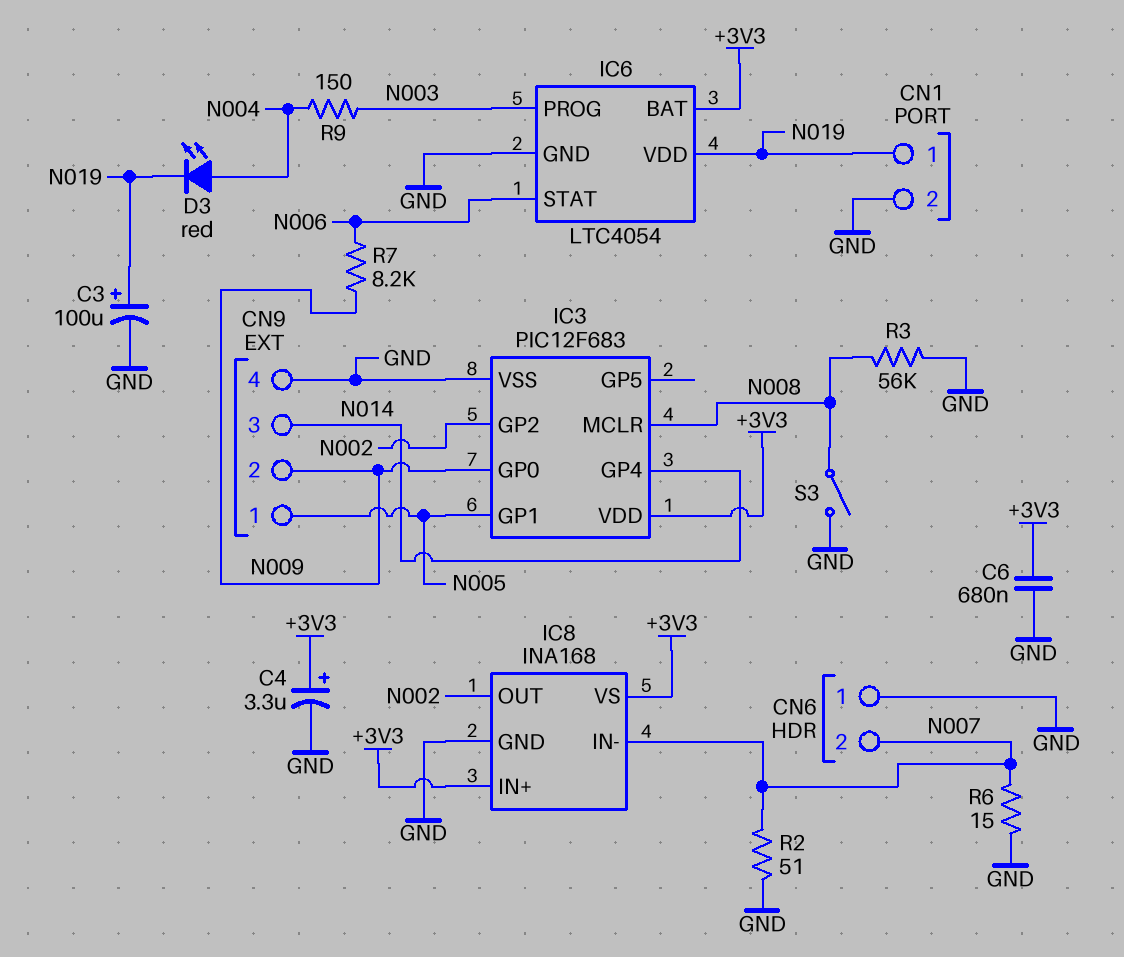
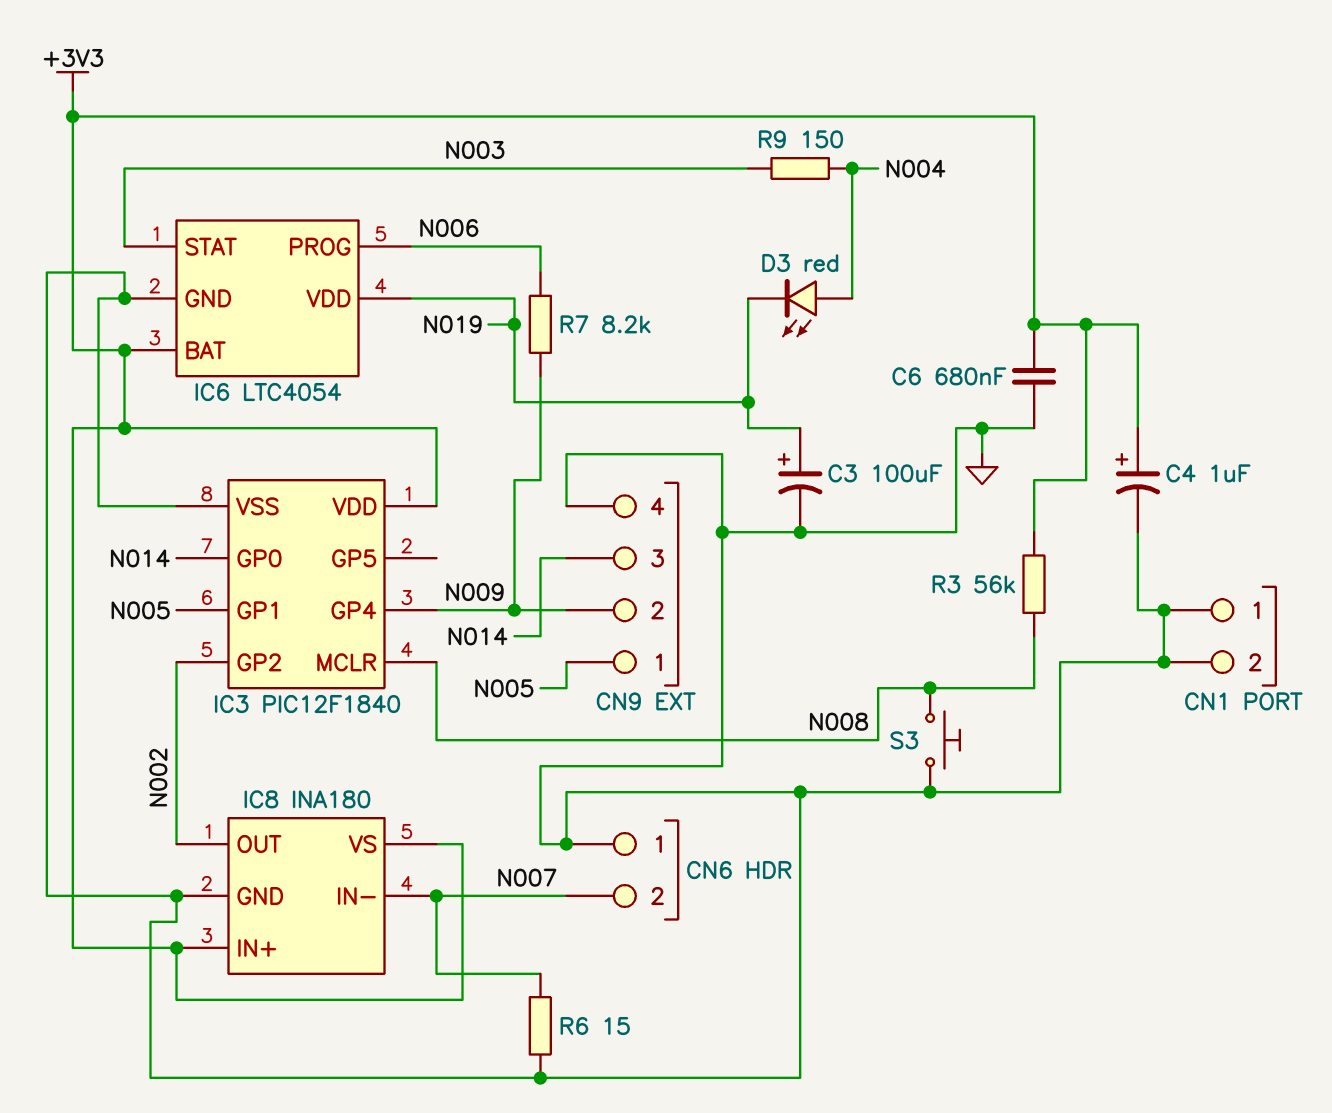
C4: 3.3uF (plus +3V3, minus GND) -> 1uF (plus +3V3, minus GND)
CN1 pin 1: N019 -> GND
IC3: PIC12F683 -> PIC12F1840
IC3 pin GP0: N009 -> N014
IC3 pin GP4: N014 -> N009
IC6 pin PROG: N003 -> N006
IC6 pin STAT: N006 -> N003
IC8: INA168 -> INA180
R2: 51 (GND, N007) -> none
R3: 56k (GND, N008) -> 56k (+3V3, N008)
S3: switch (GND, N008) -> button (GND, N008)

